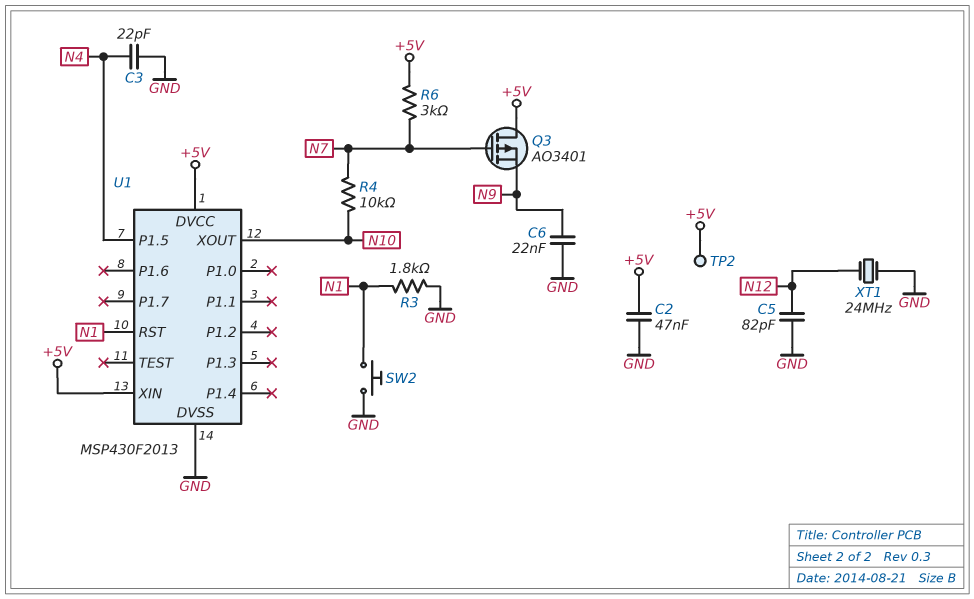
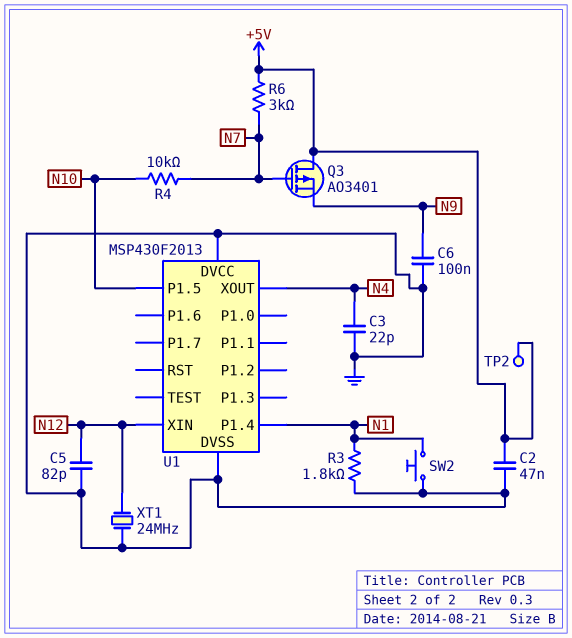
C6: 22nF (GND, N9) -> 100nF (GND, N9)
U1 pin DVCC: +5V -> GND
U1 pin P1.4: none -> N1
U1 pin P1.5: N4 -> N10
U1 pin RST: N1 -> none
U1 pin XIN: +5V -> N12
U1 pin XOUT: N10 -> N4

